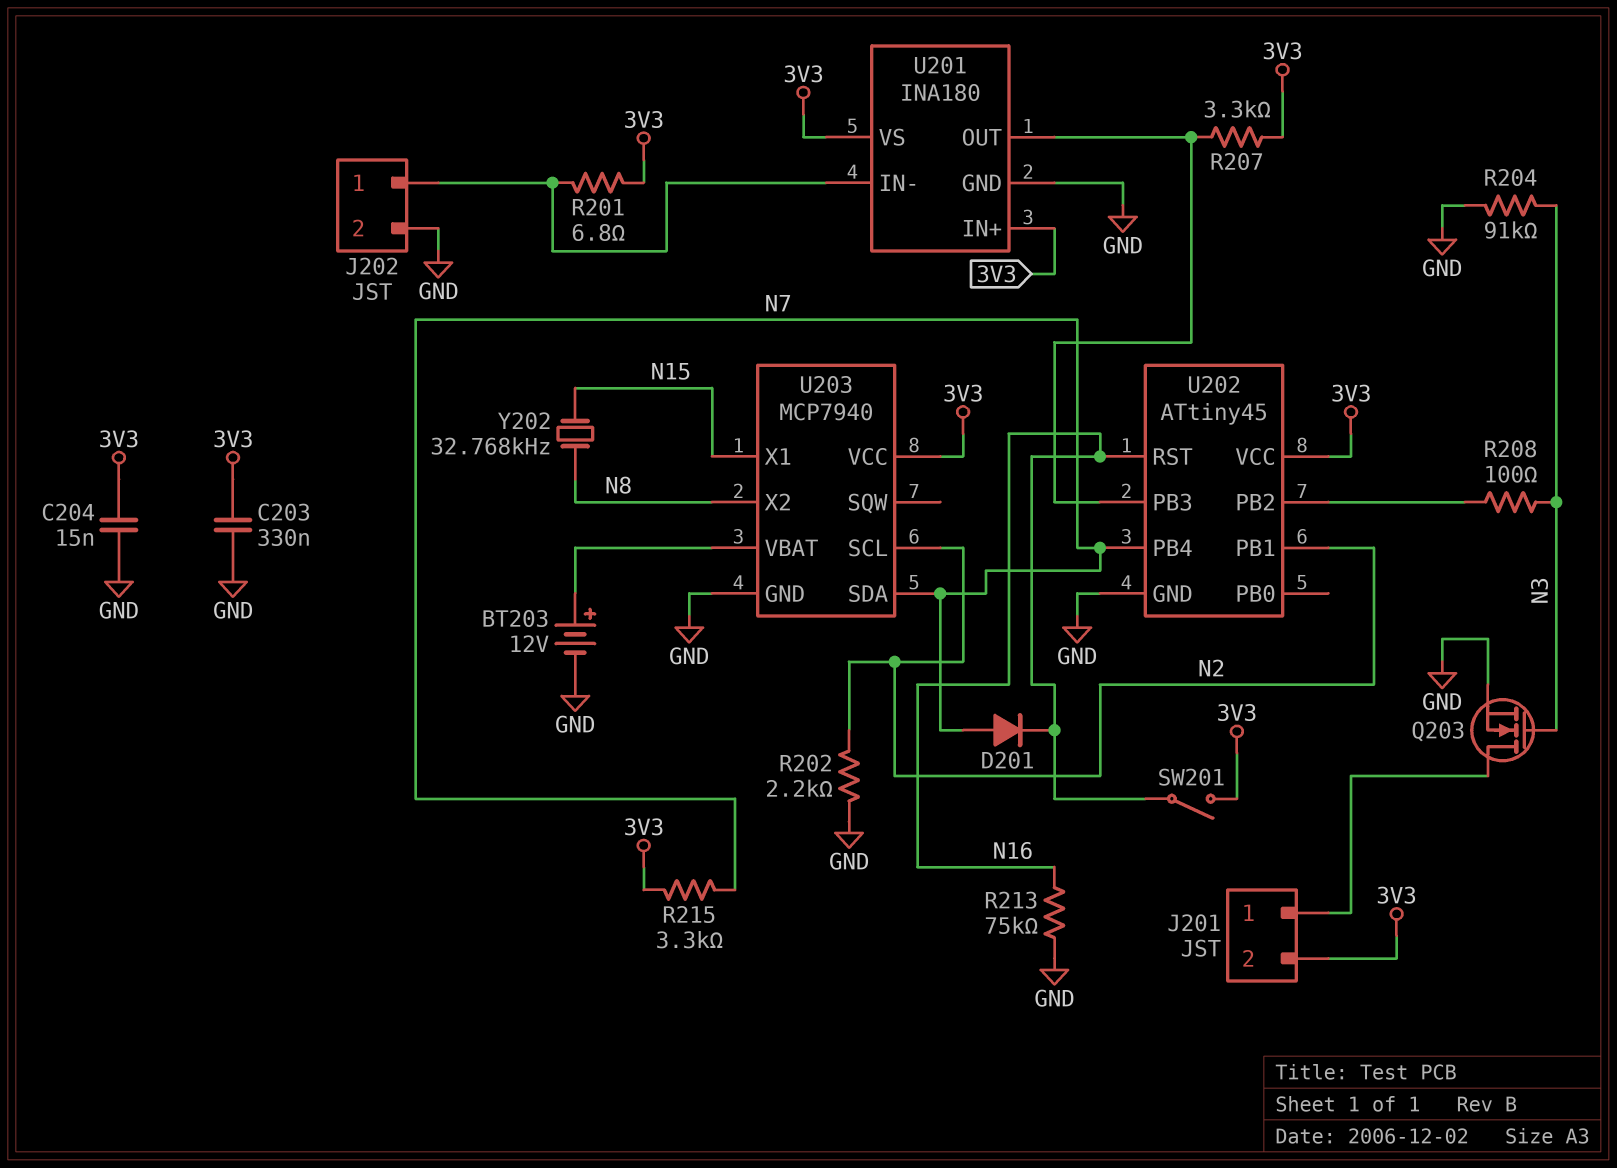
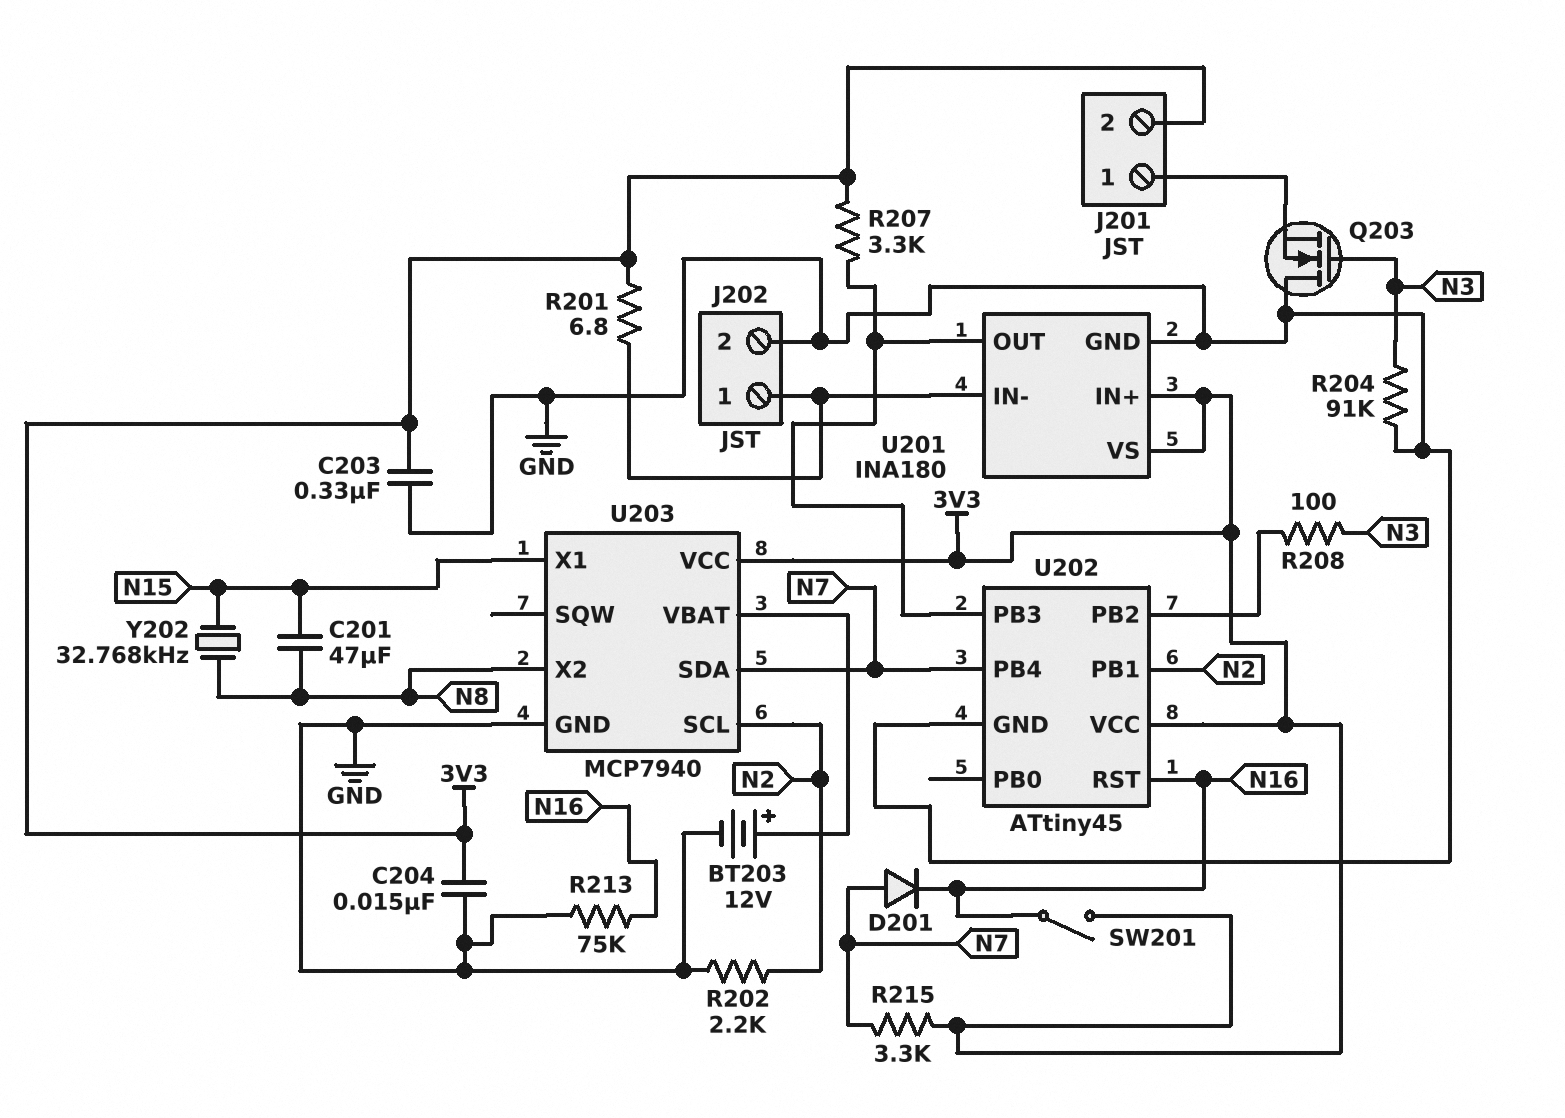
C201: none -> 47uF (N8, N15)
Q203: NMOS (G N3, D J201/1, S GND) -> NMOS (G N3, D GND, S J201/1)

